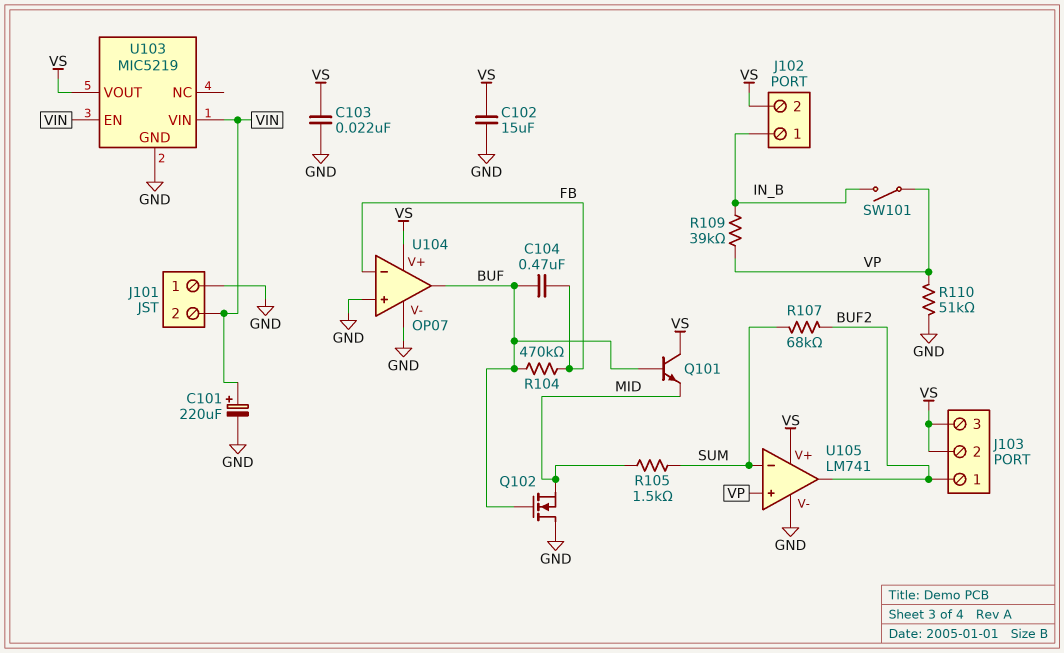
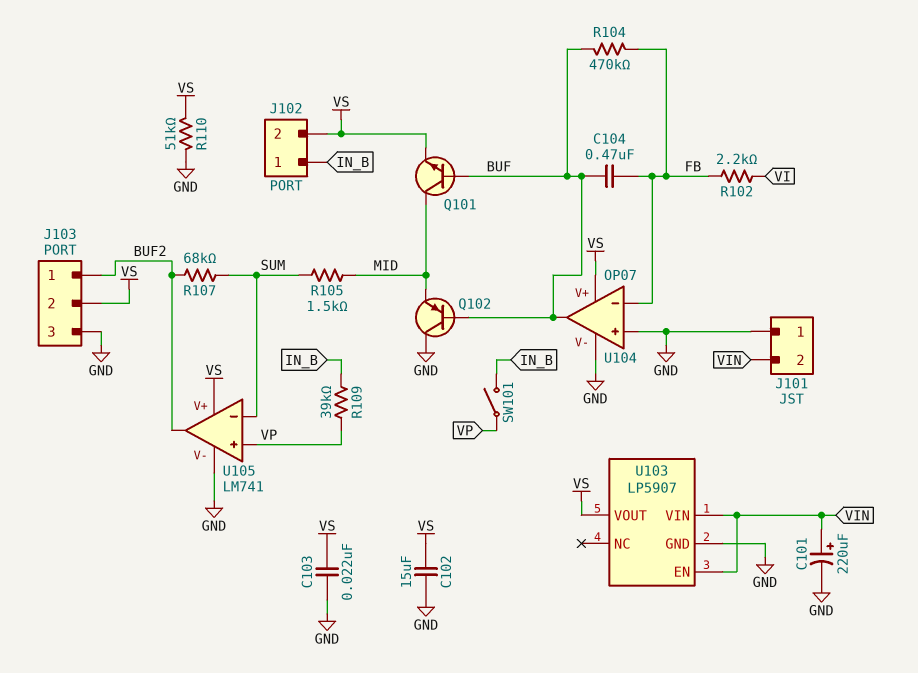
J103 pin 3: VS -> GND
Q101: NPN (B BUF, C VS, E MID) -> NPN (B BUF, C MID, E VS)
Q102: NMOS (G BUF, D GND, S MID) -> PNP (B BUF, C GND, E MID)
R102: none -> 2.2k (FB, VI)
R110: 51k (GND, VP) -> 51k (GND, VS)
U103: MIC5219 -> LP5907

